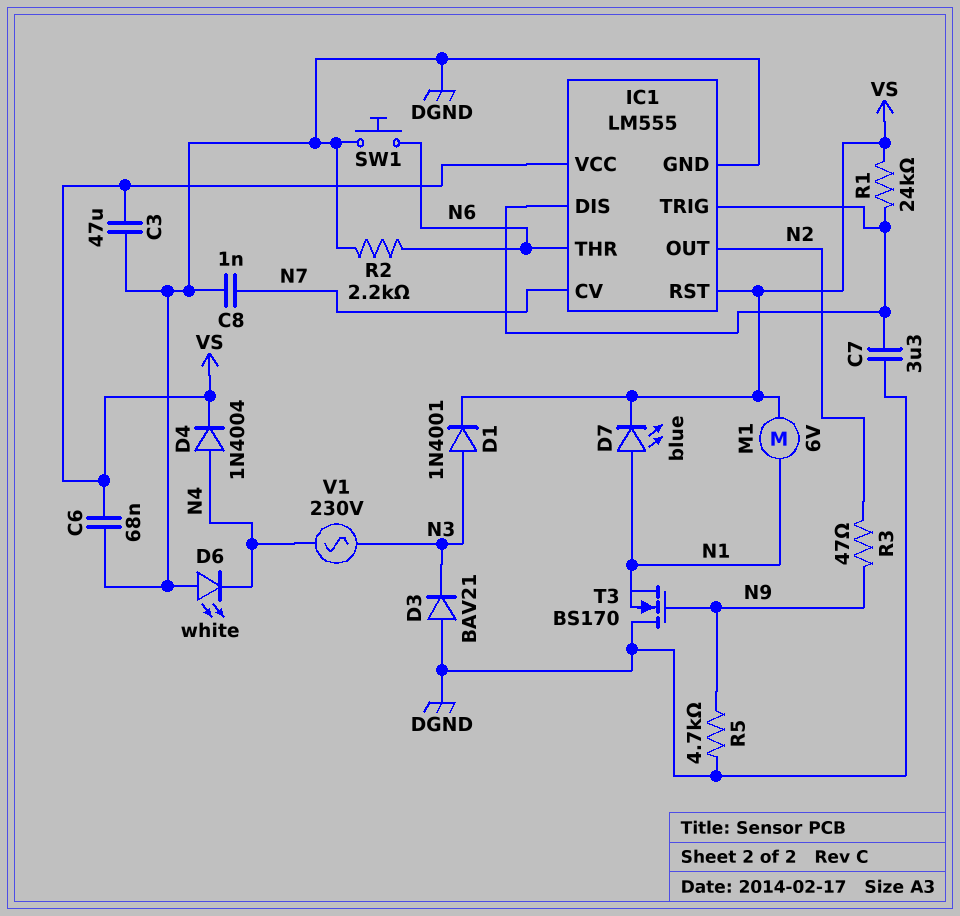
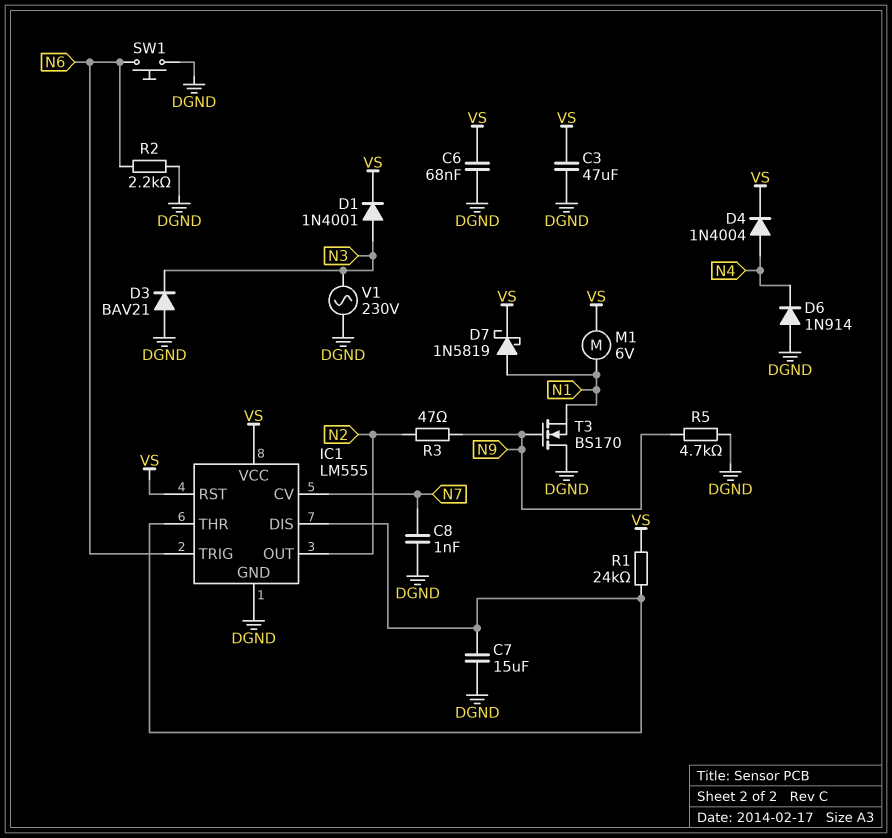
C7: 3.3uF (DGND, IC1/DIS) -> 15uF (DGND, IC1/DIS)
D6: LED white (A DGND, K N4) -> diode 1N914 (A DGND, K N4)
D7: LED blue (A N1, K VS) -> schottky 1N5819 (A N1, K VS)
IC1 pin THR: N6 -> IC1/DIS
IC1 pin TRIG: IC1/DIS -> N6
V1: AC 230V (N3, N4) -> AC 230V (DGND, N3)

